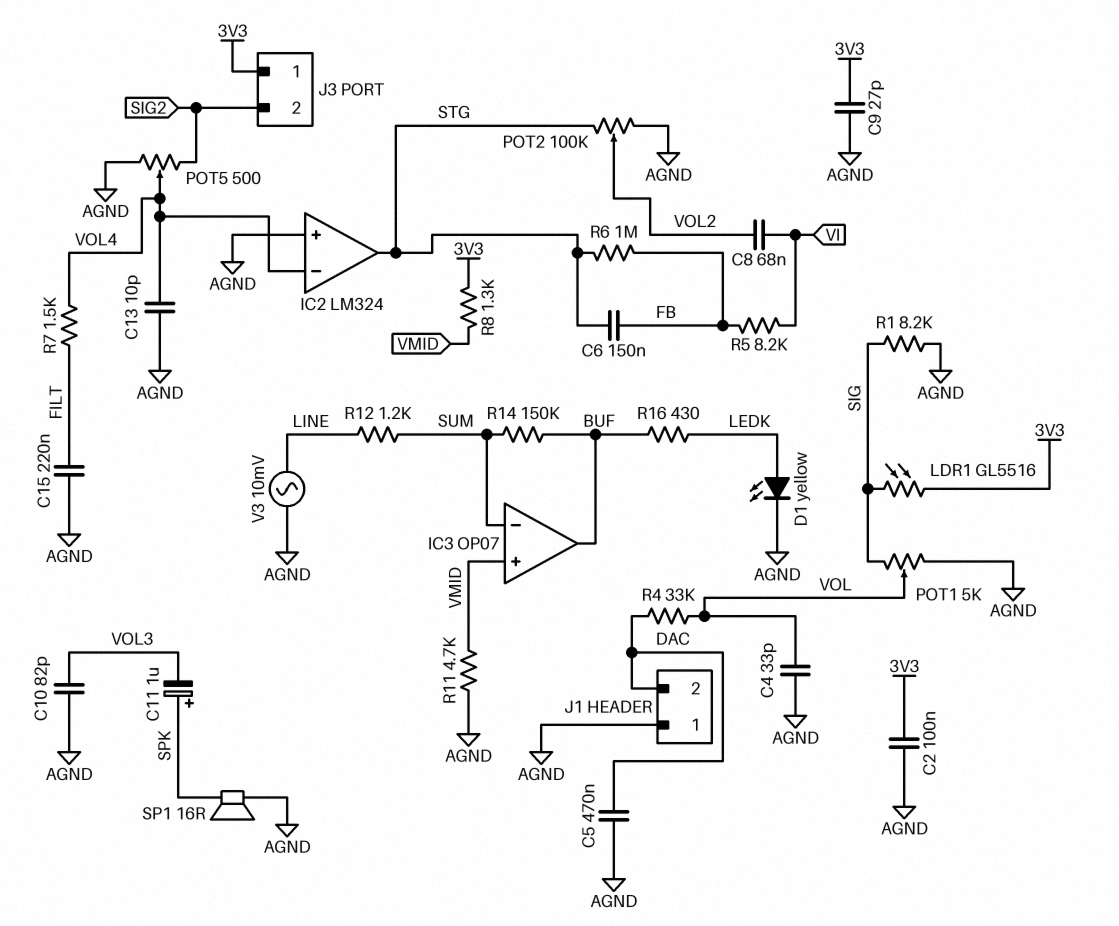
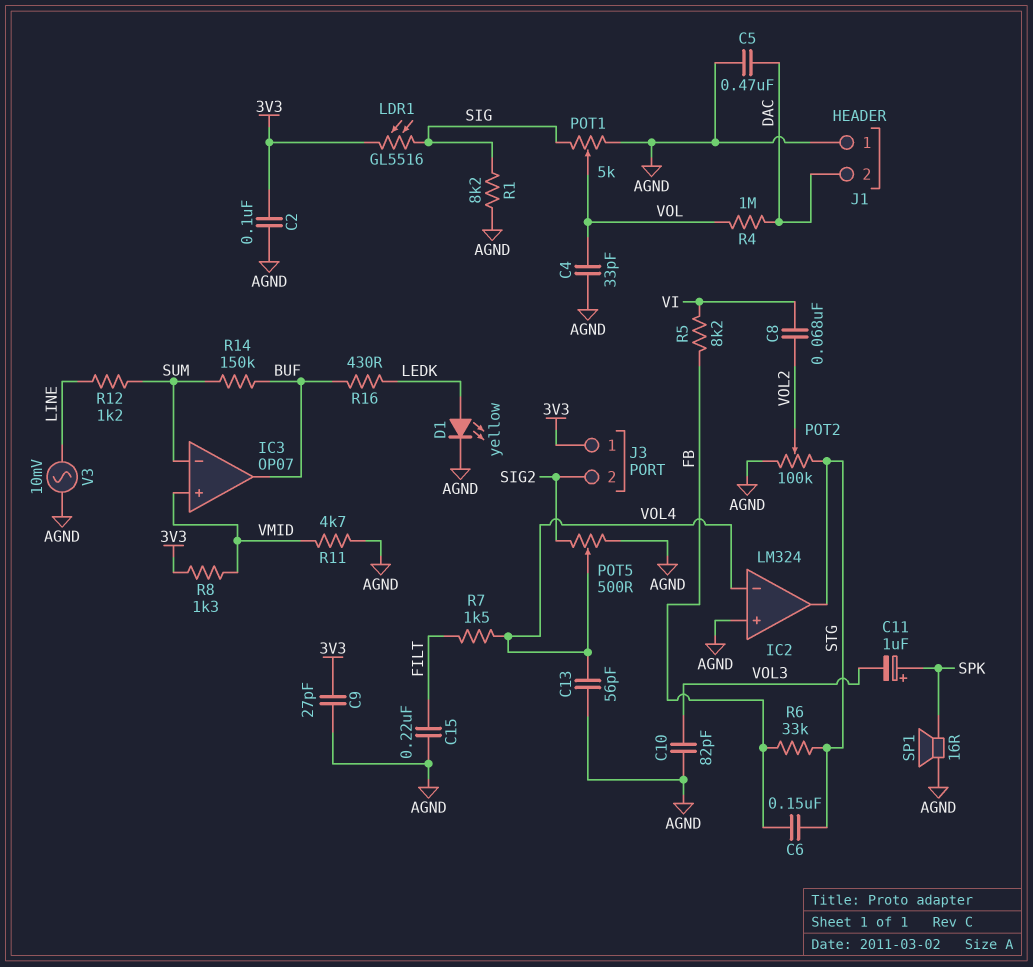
C13: 10pF (AGND, VOL4) -> 56pF (AGND, VOL4)
R4: 33k (DAC, VOL) -> 1M (DAC, VOL)
R6: 1M (FB, STG) -> 33k (FB, STG)

